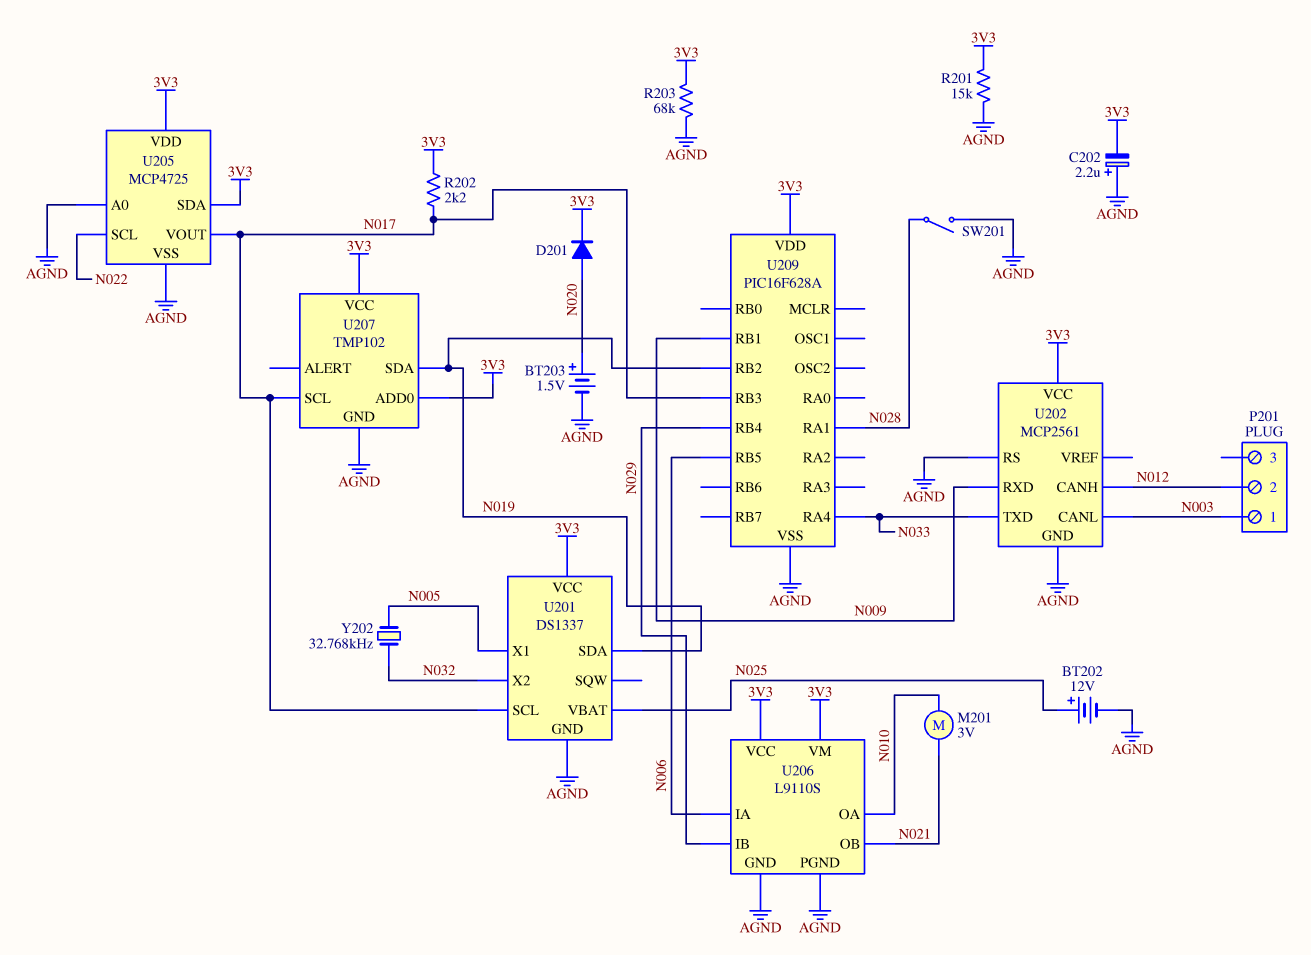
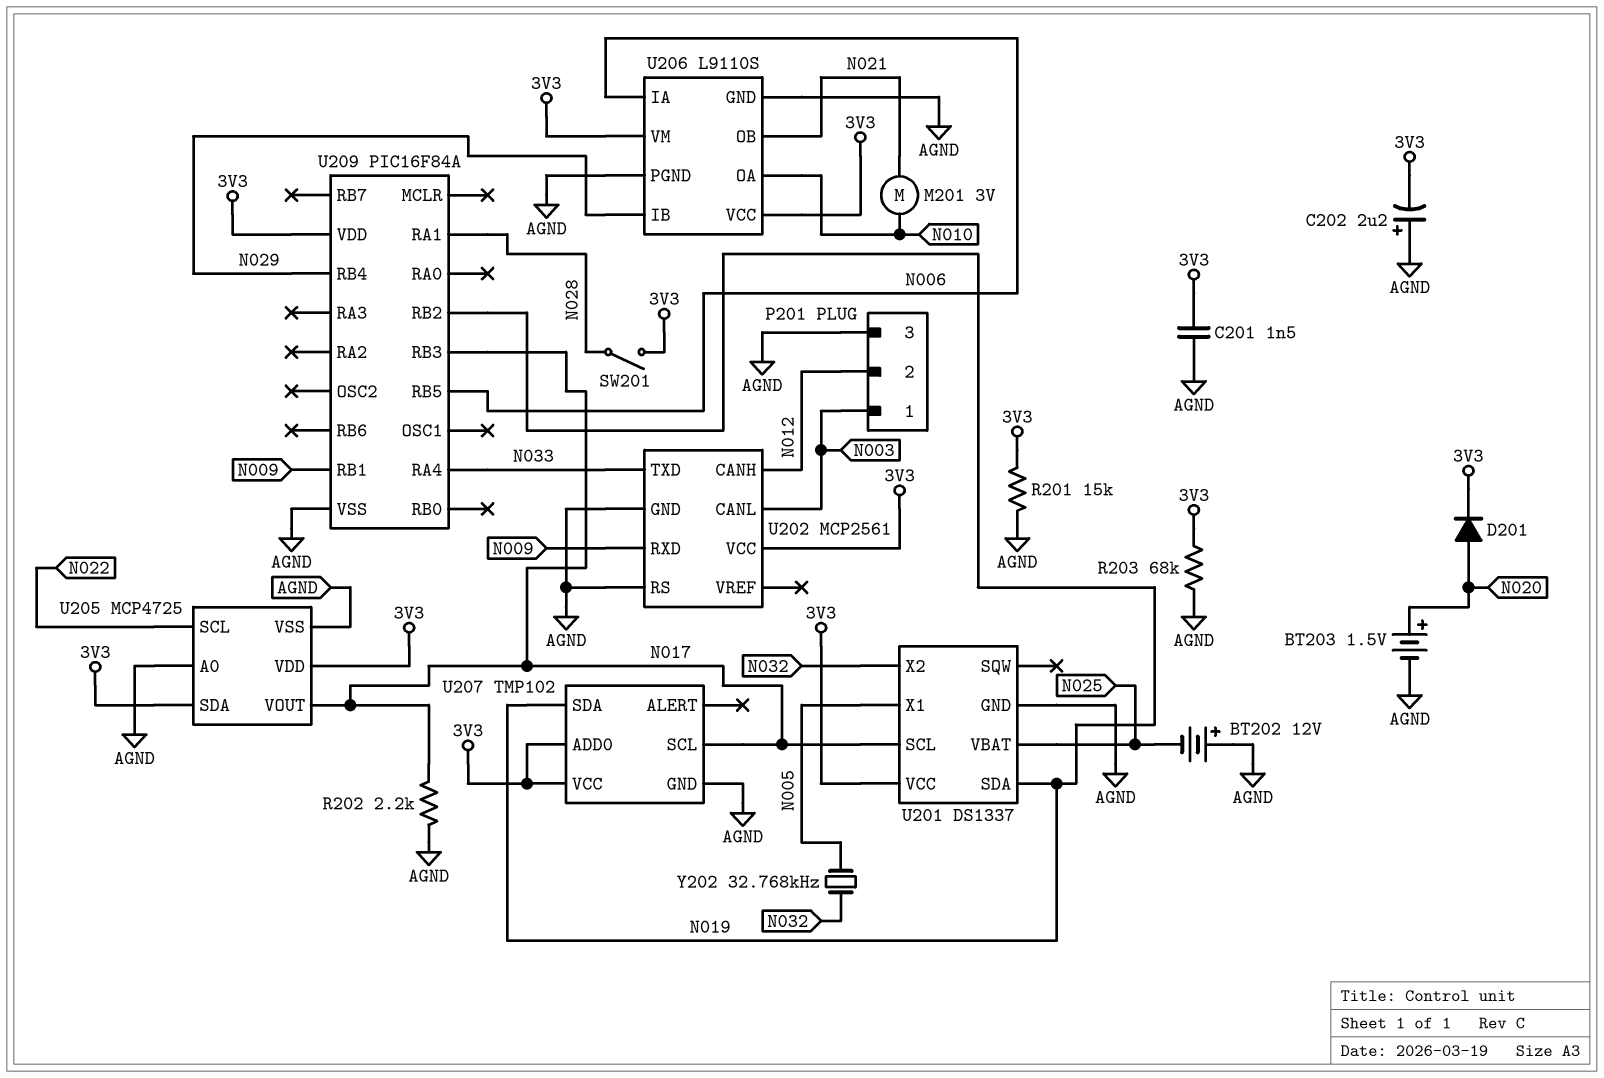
BT202: 12V (plus N025, minus AGND) -> 12V (plus AGND, minus N025)
C201: none -> 1.5nF (3V3, AGND)
P201 pin 3: none -> AGND
R202: 2.2k (3V3, N017) -> 2.2k (AGND, N017)
SW201: switch (AGND, N028) -> switch (3V3, N028)
U209: PIC16F628A -> PIC16F84A

